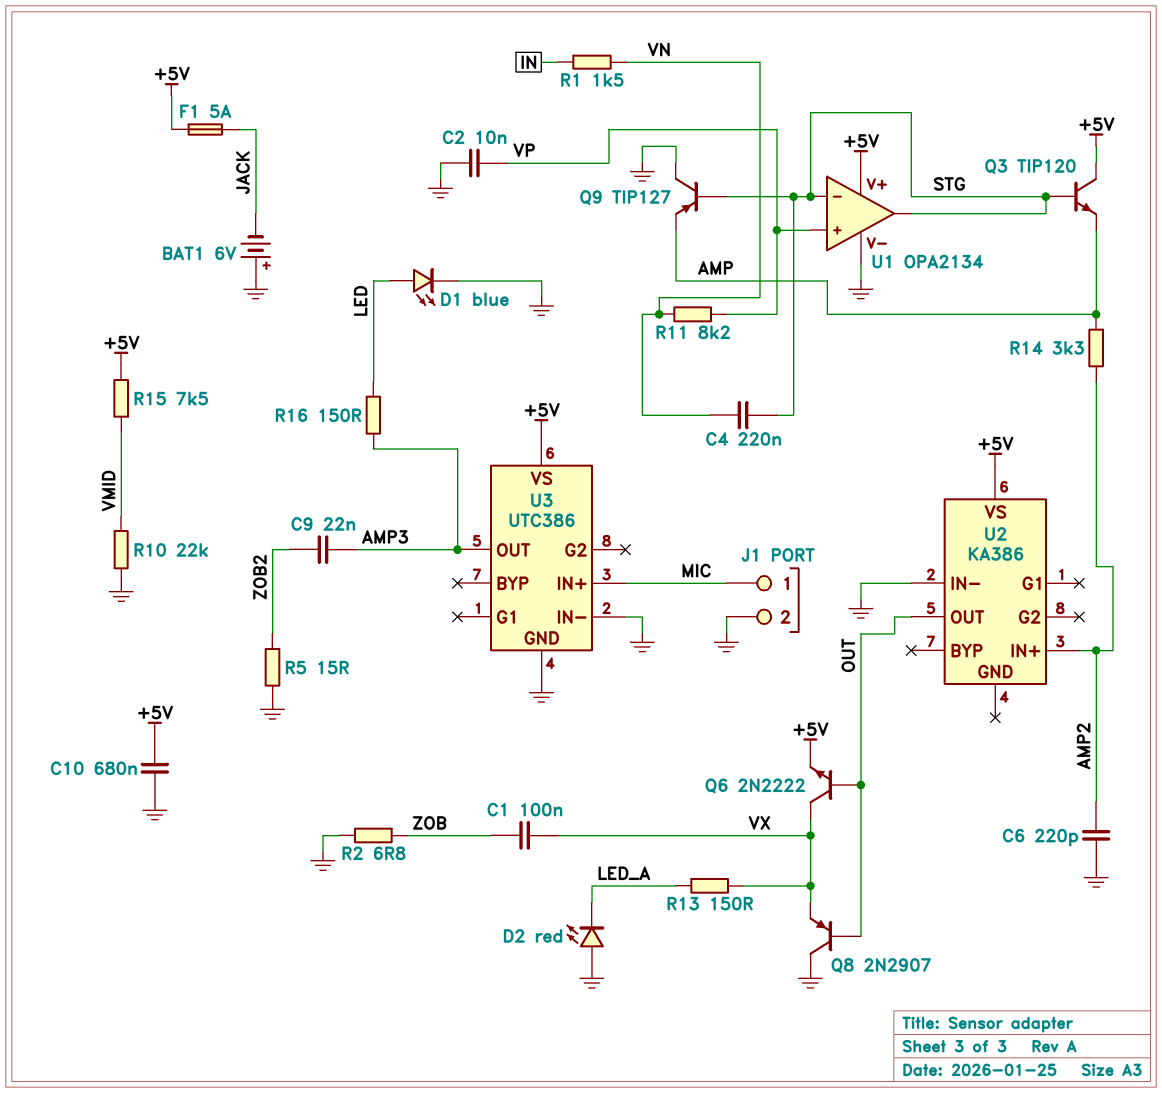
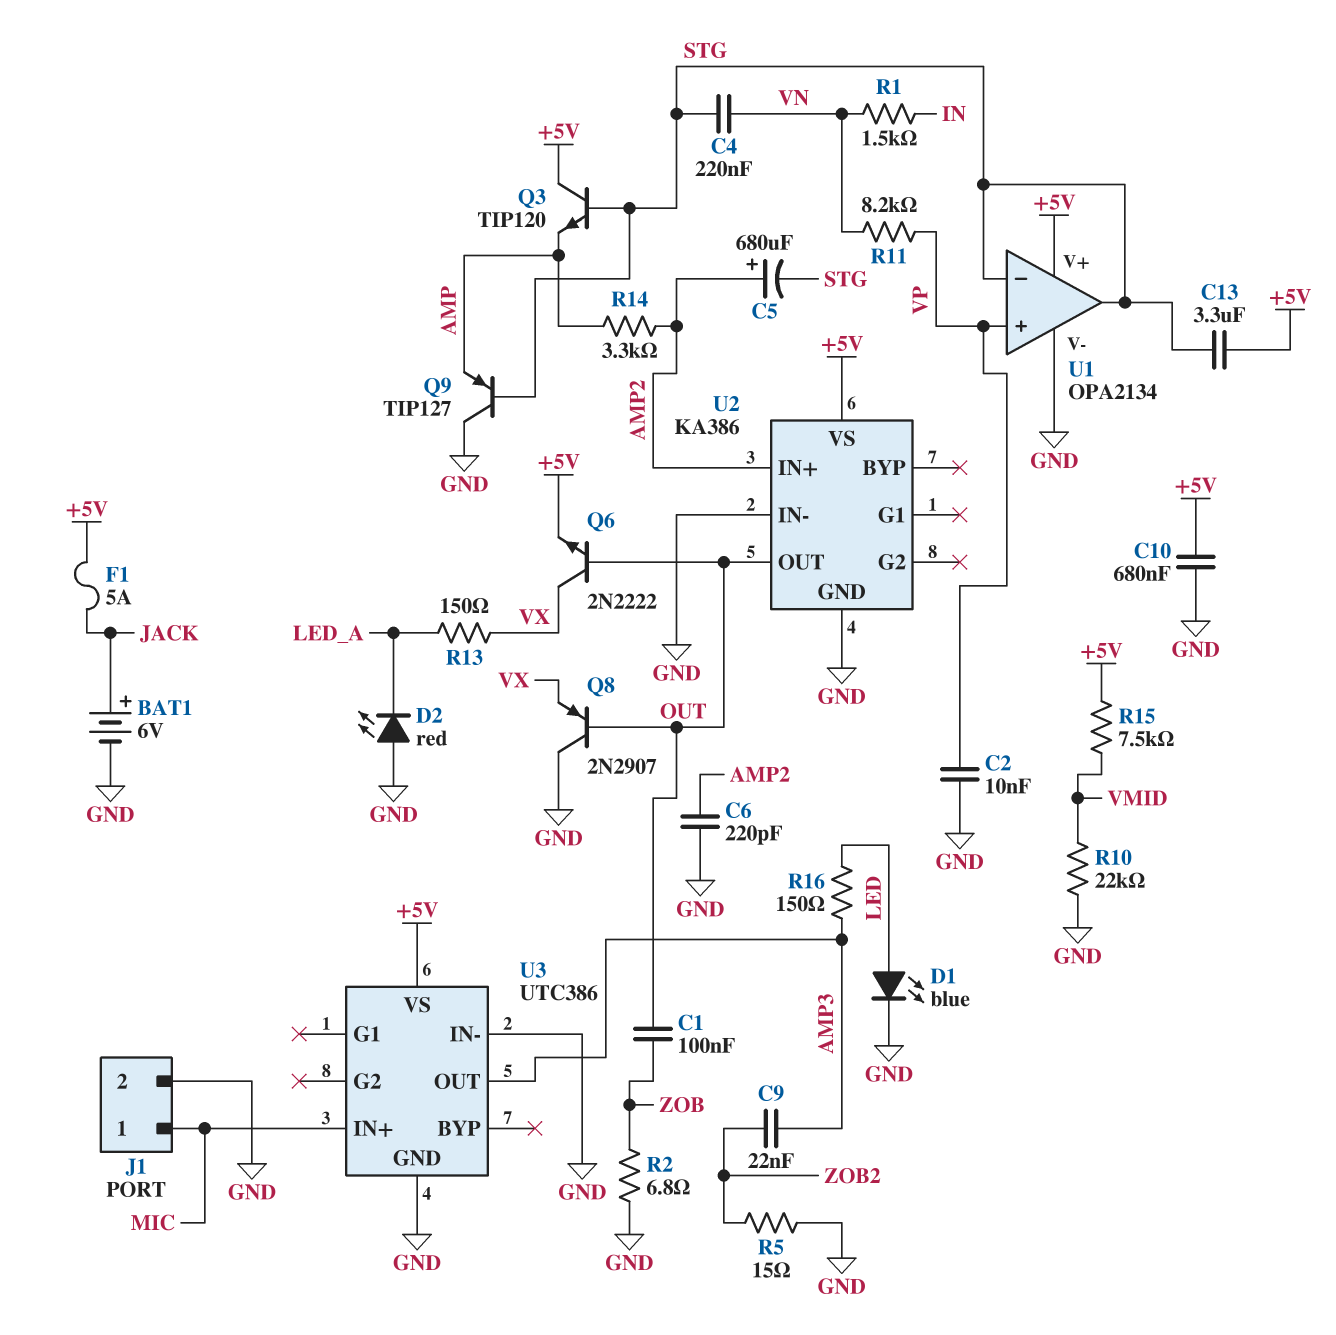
BAT1: 6V (plus GND, minus JACK) -> 6V (plus JACK, minus GND)
C1: 100nF (VX, ZOB) -> 100nF (OUT, ZOB)
C5: none -> 680uF (plus AMP2, minus STG)
C13: none -> 3.3uF (+5V, STG)
U2 pin GND: none -> GND

